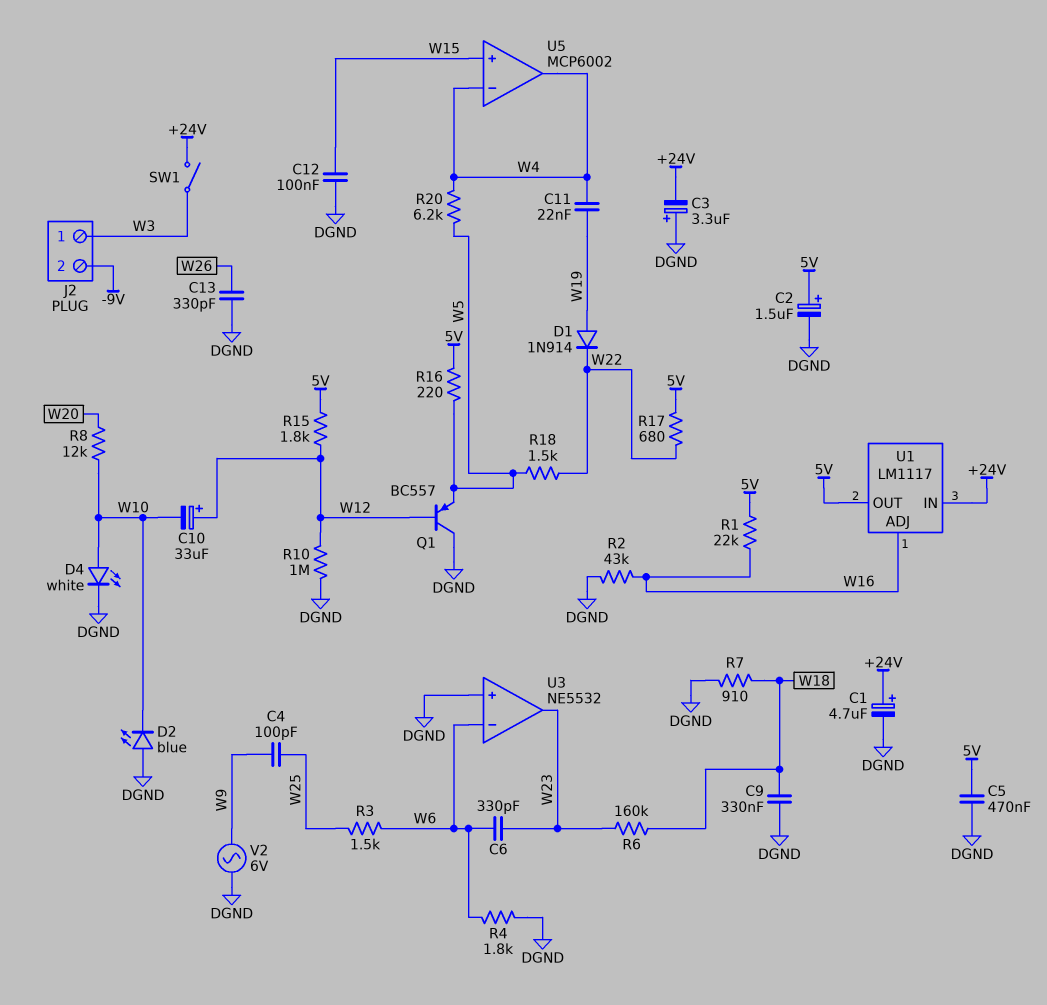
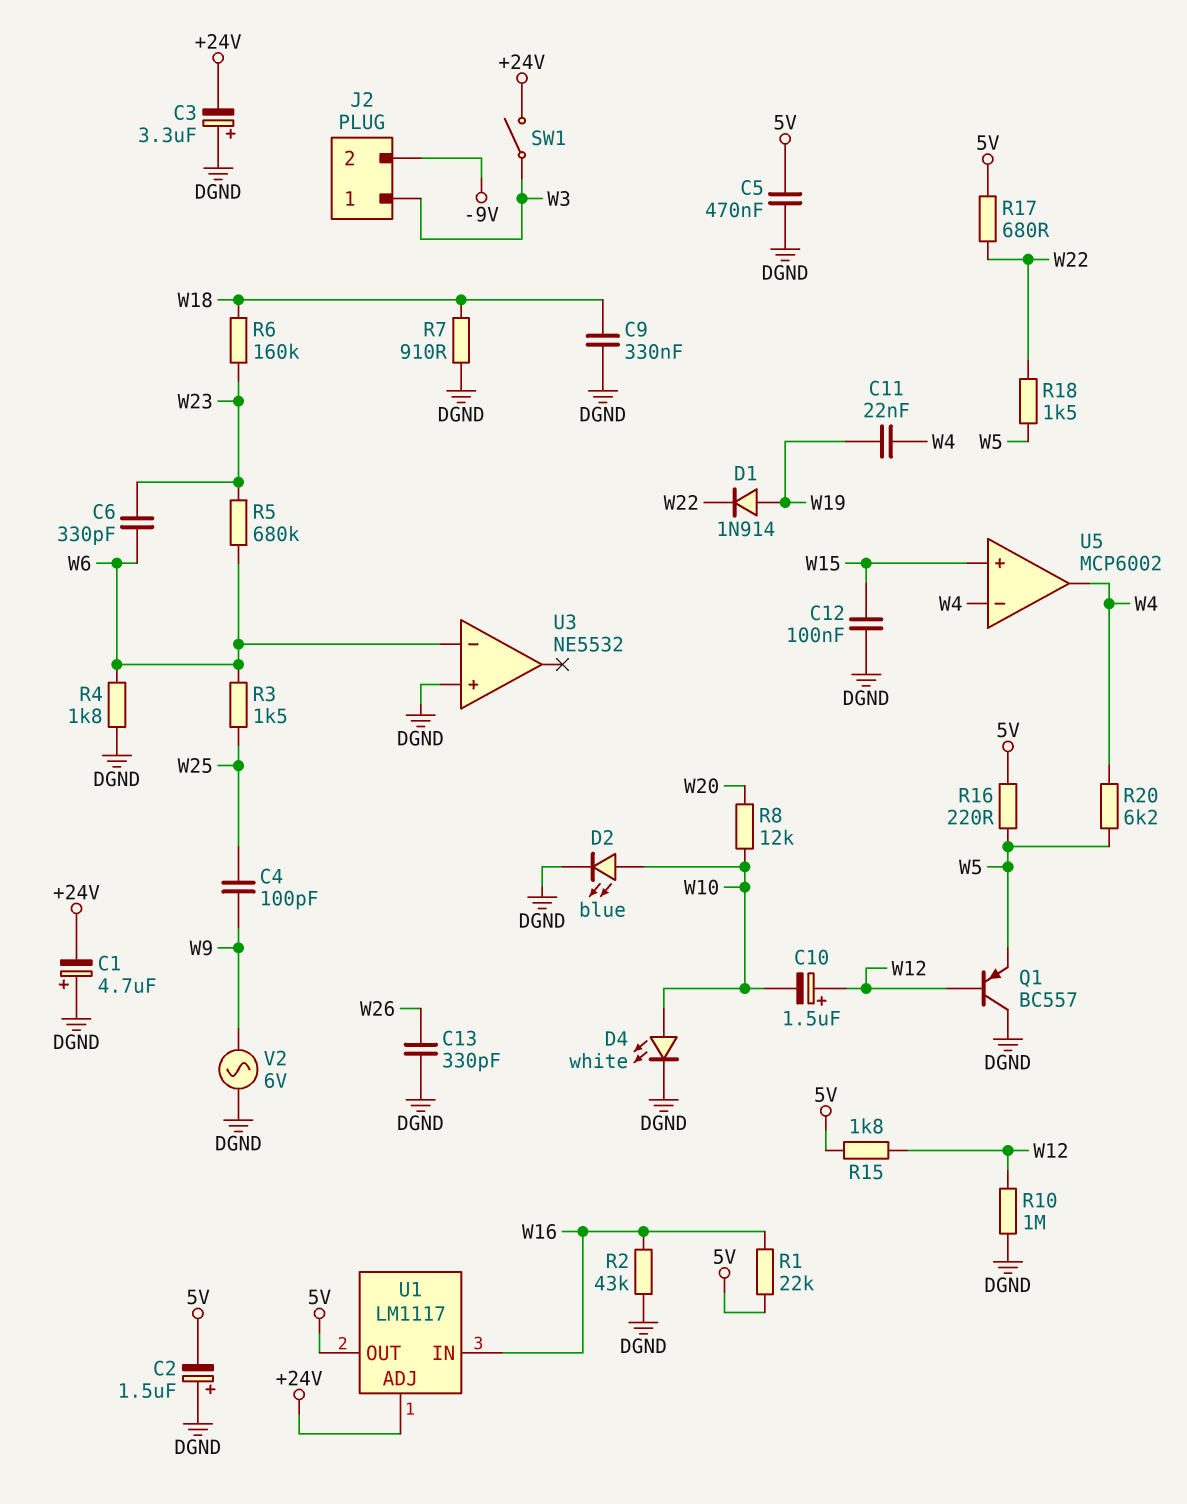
C1: 4.7uF (plus +24V, minus DGND) -> 4.7uF (plus DGND, minus +24V)
C2: 1.5uF (plus 5V, minus DGND) -> 1.5uF (plus DGND, minus 5V)
C10: 33uF (plus W12, minus W10) -> 1.5uF (plus W12, minus W10)
D2: LED blue (A DGND, K W10) -> LED blue (A W10, K DGND)
R5: none -> 680k (W6, W23)
U1 pin ADJ: W16 -> +24V
U1 pin IN: +24V -> W16
U3 pin out: W23 -> none

